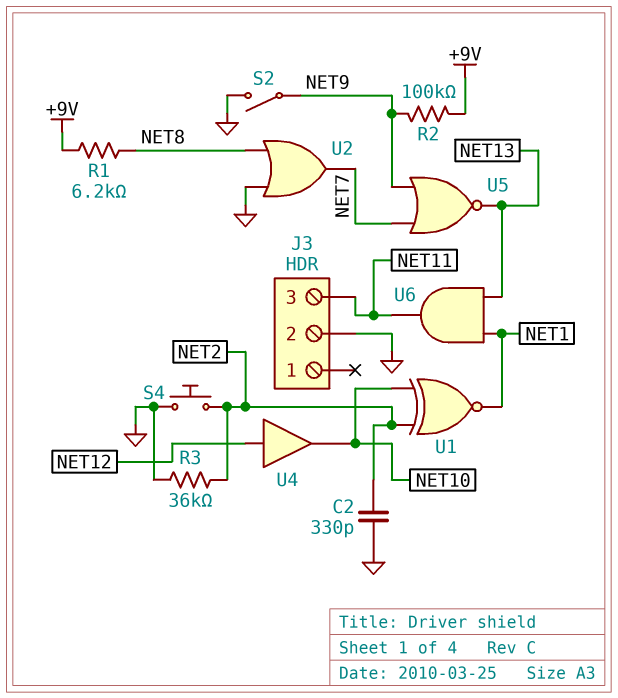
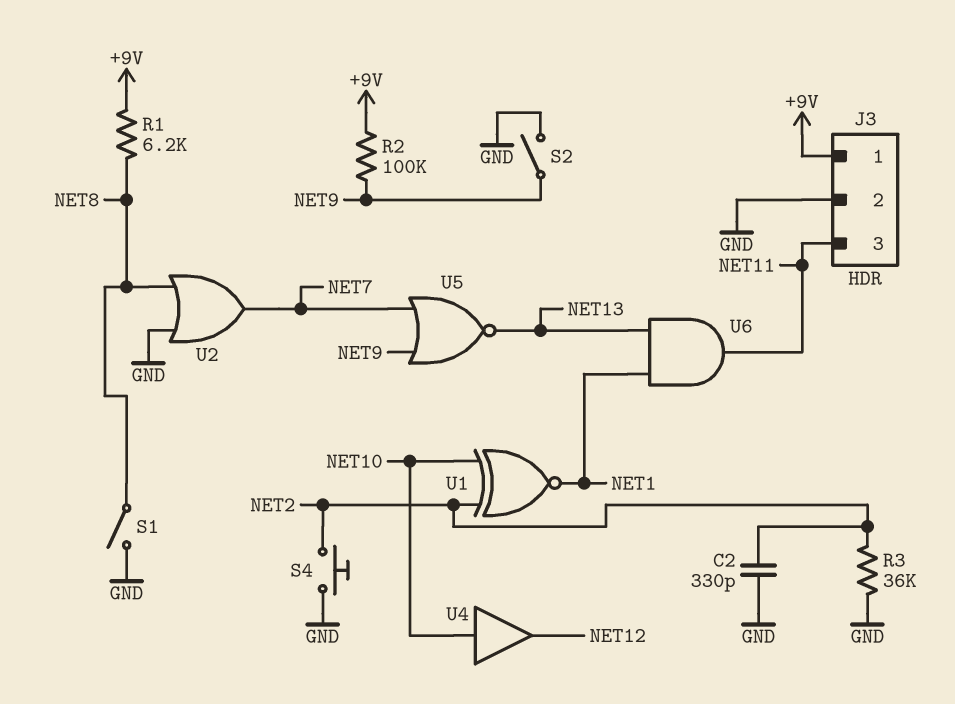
J3 pin 1: none -> +9V
S1: none -> switch (GND, NET8)
U4: buffer (in NET12, out NET10) -> buffer (in NET10, out NET12)

